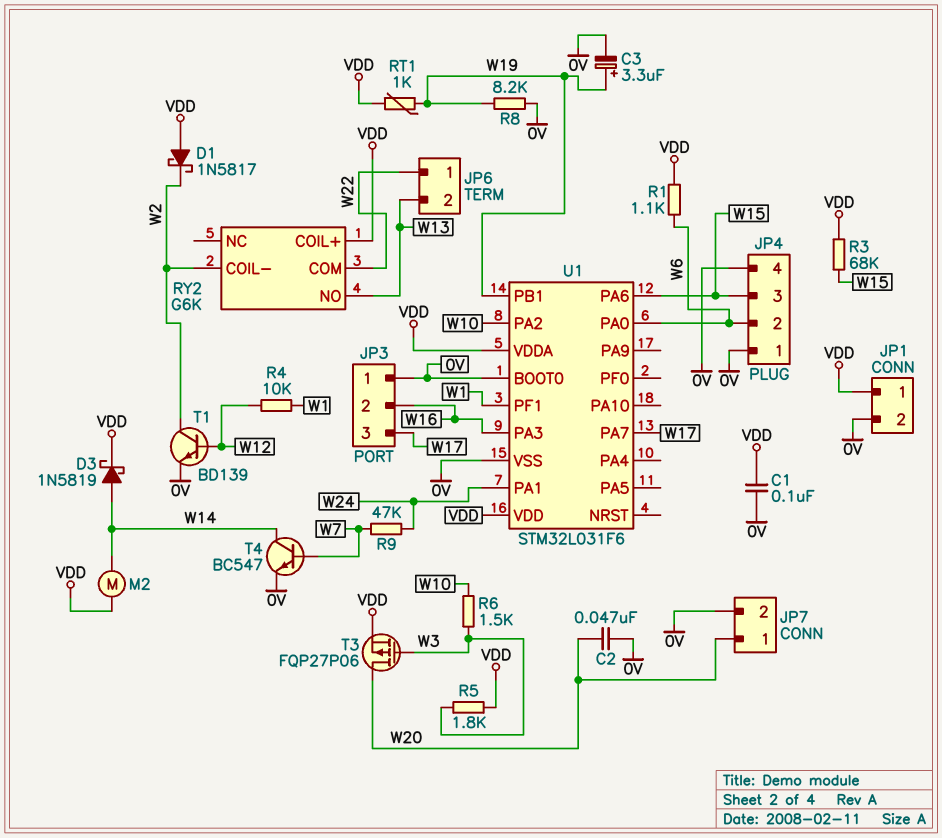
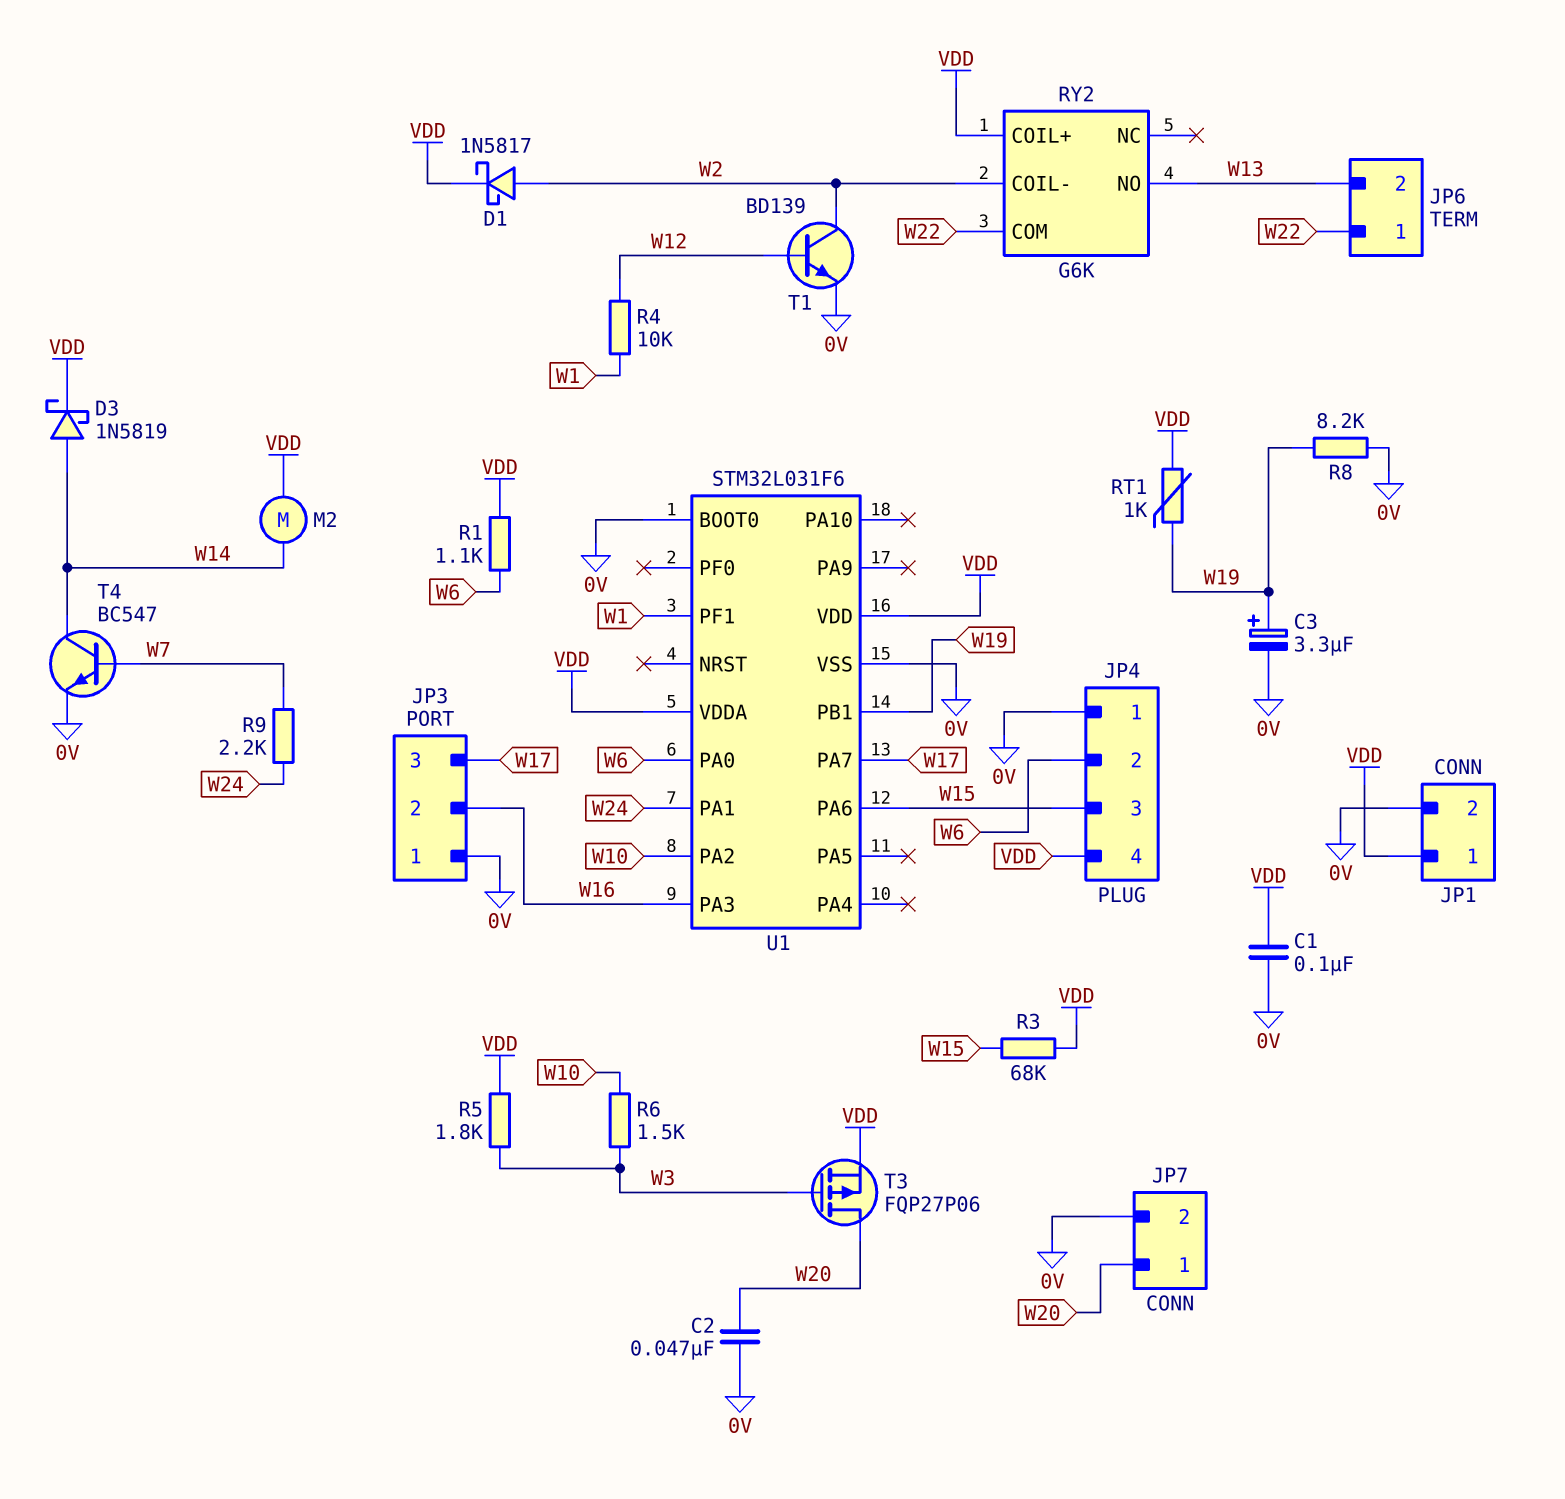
D1: schottky 1N5817 (A VDD, K W2) -> schottky 1N5817 (A W2, K VDD)
JP4 pin 4: 0V -> VDD
R9: 47k (W7, W24) -> 2.2k (W7, W24)

